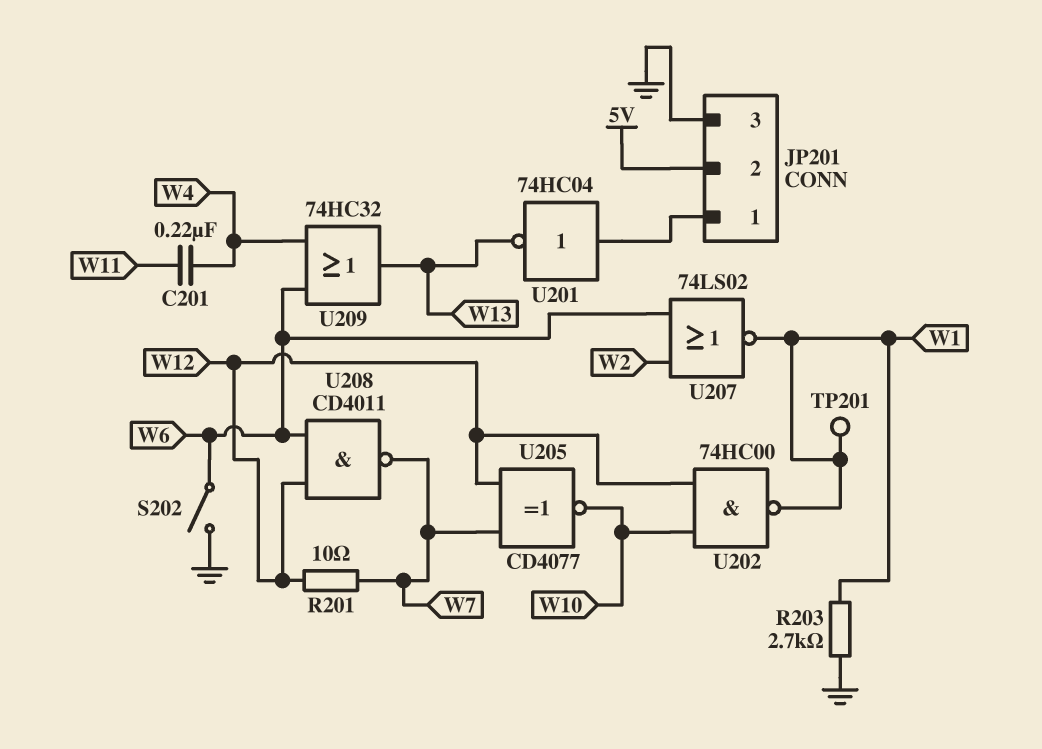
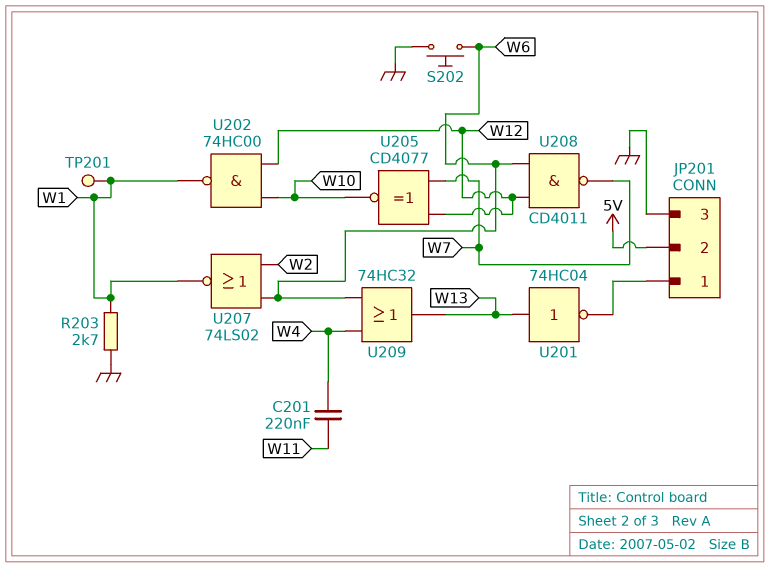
R201: 10 (W7, W12) -> none
S202: switch (GND, W6) -> button (GND, W6)
U201: NOT 74HC04 (in JP201/1, out W13) -> NOT 74HC04 (in W13, out JP201/1)

